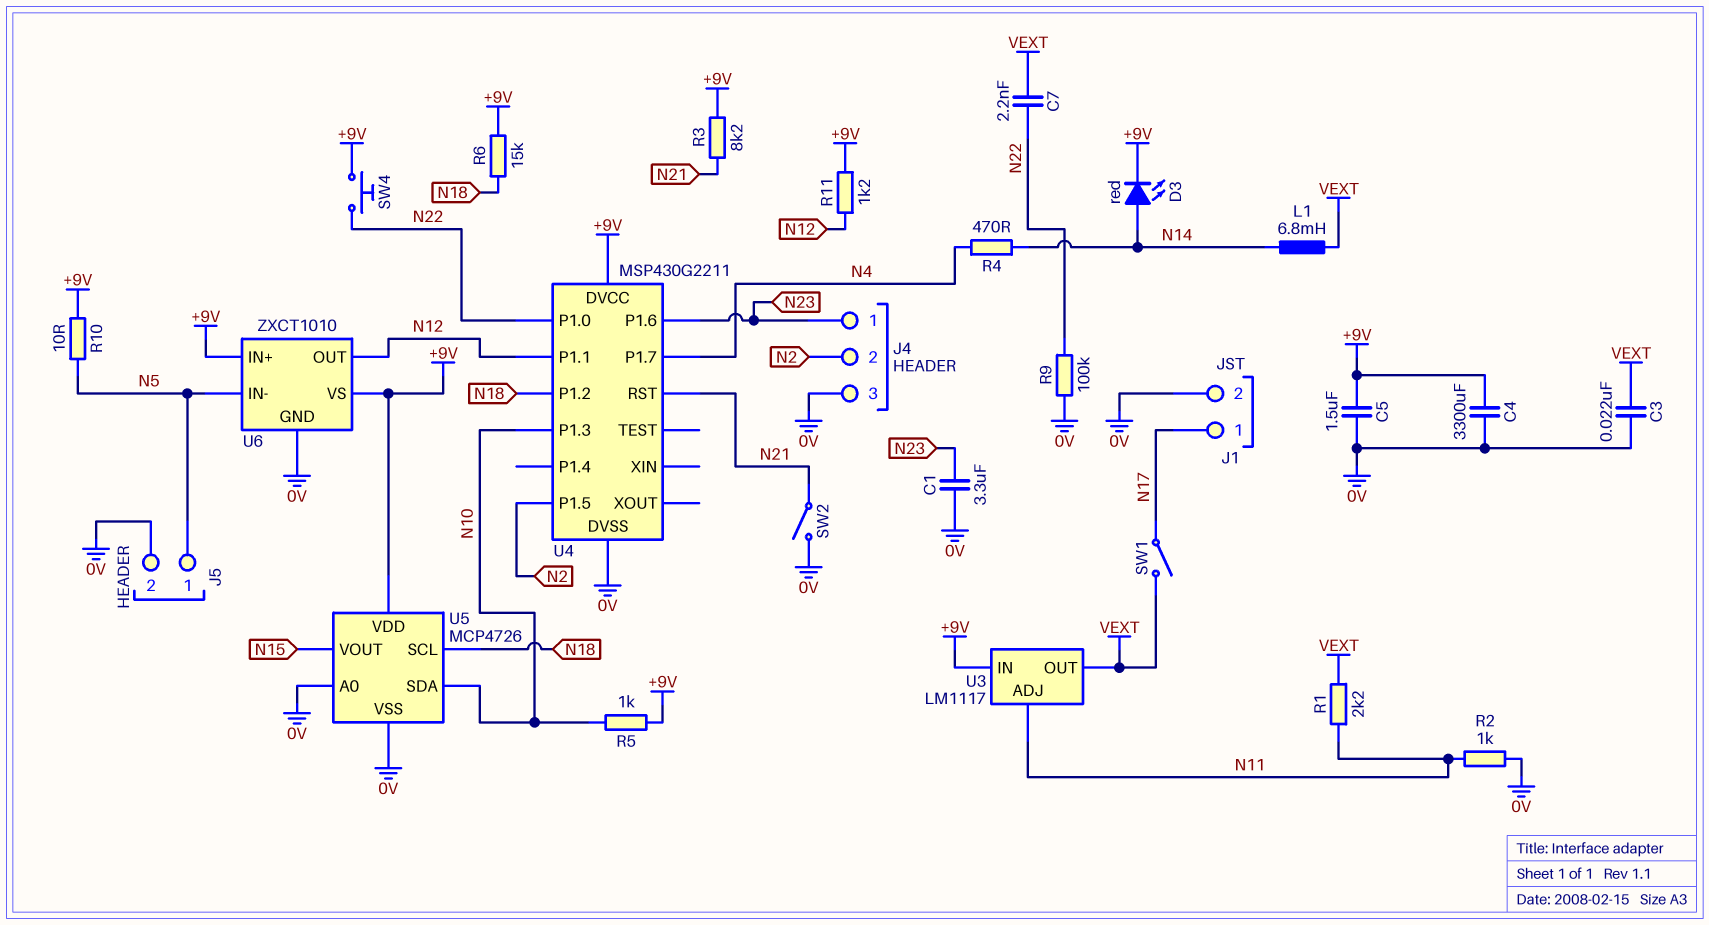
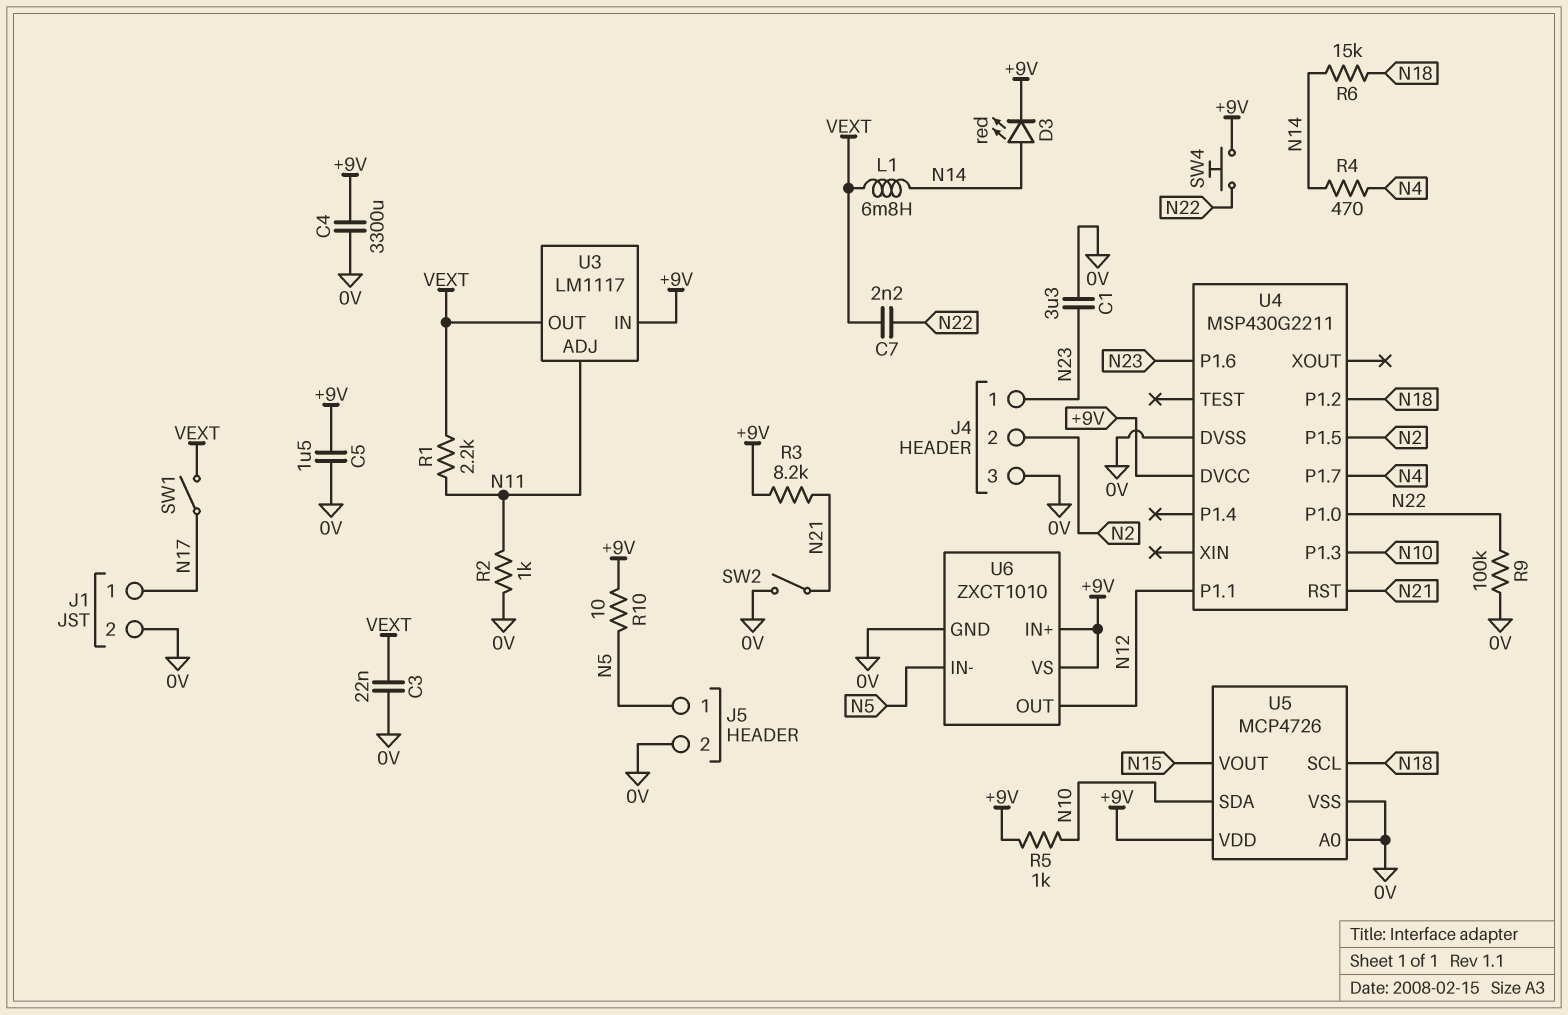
R6: 15k (+9V, N18) -> 15k (N14, N18)
R11: 1.2k (+9V, N12) -> none

